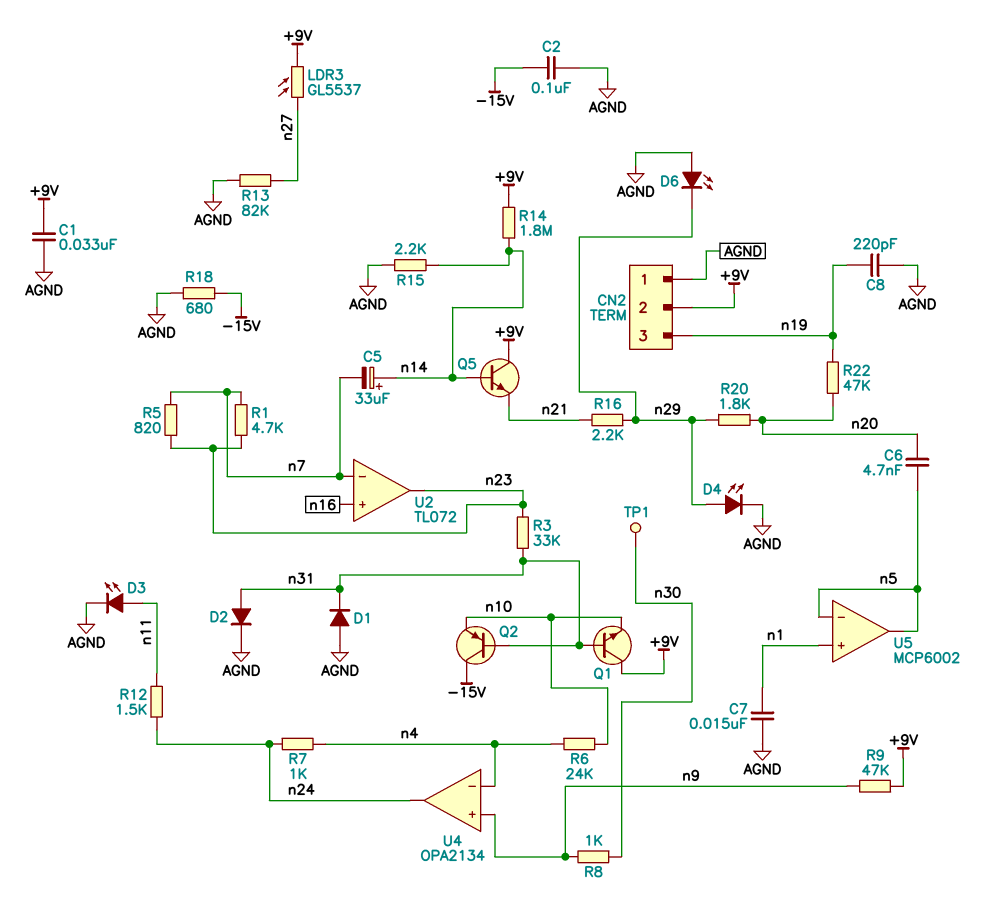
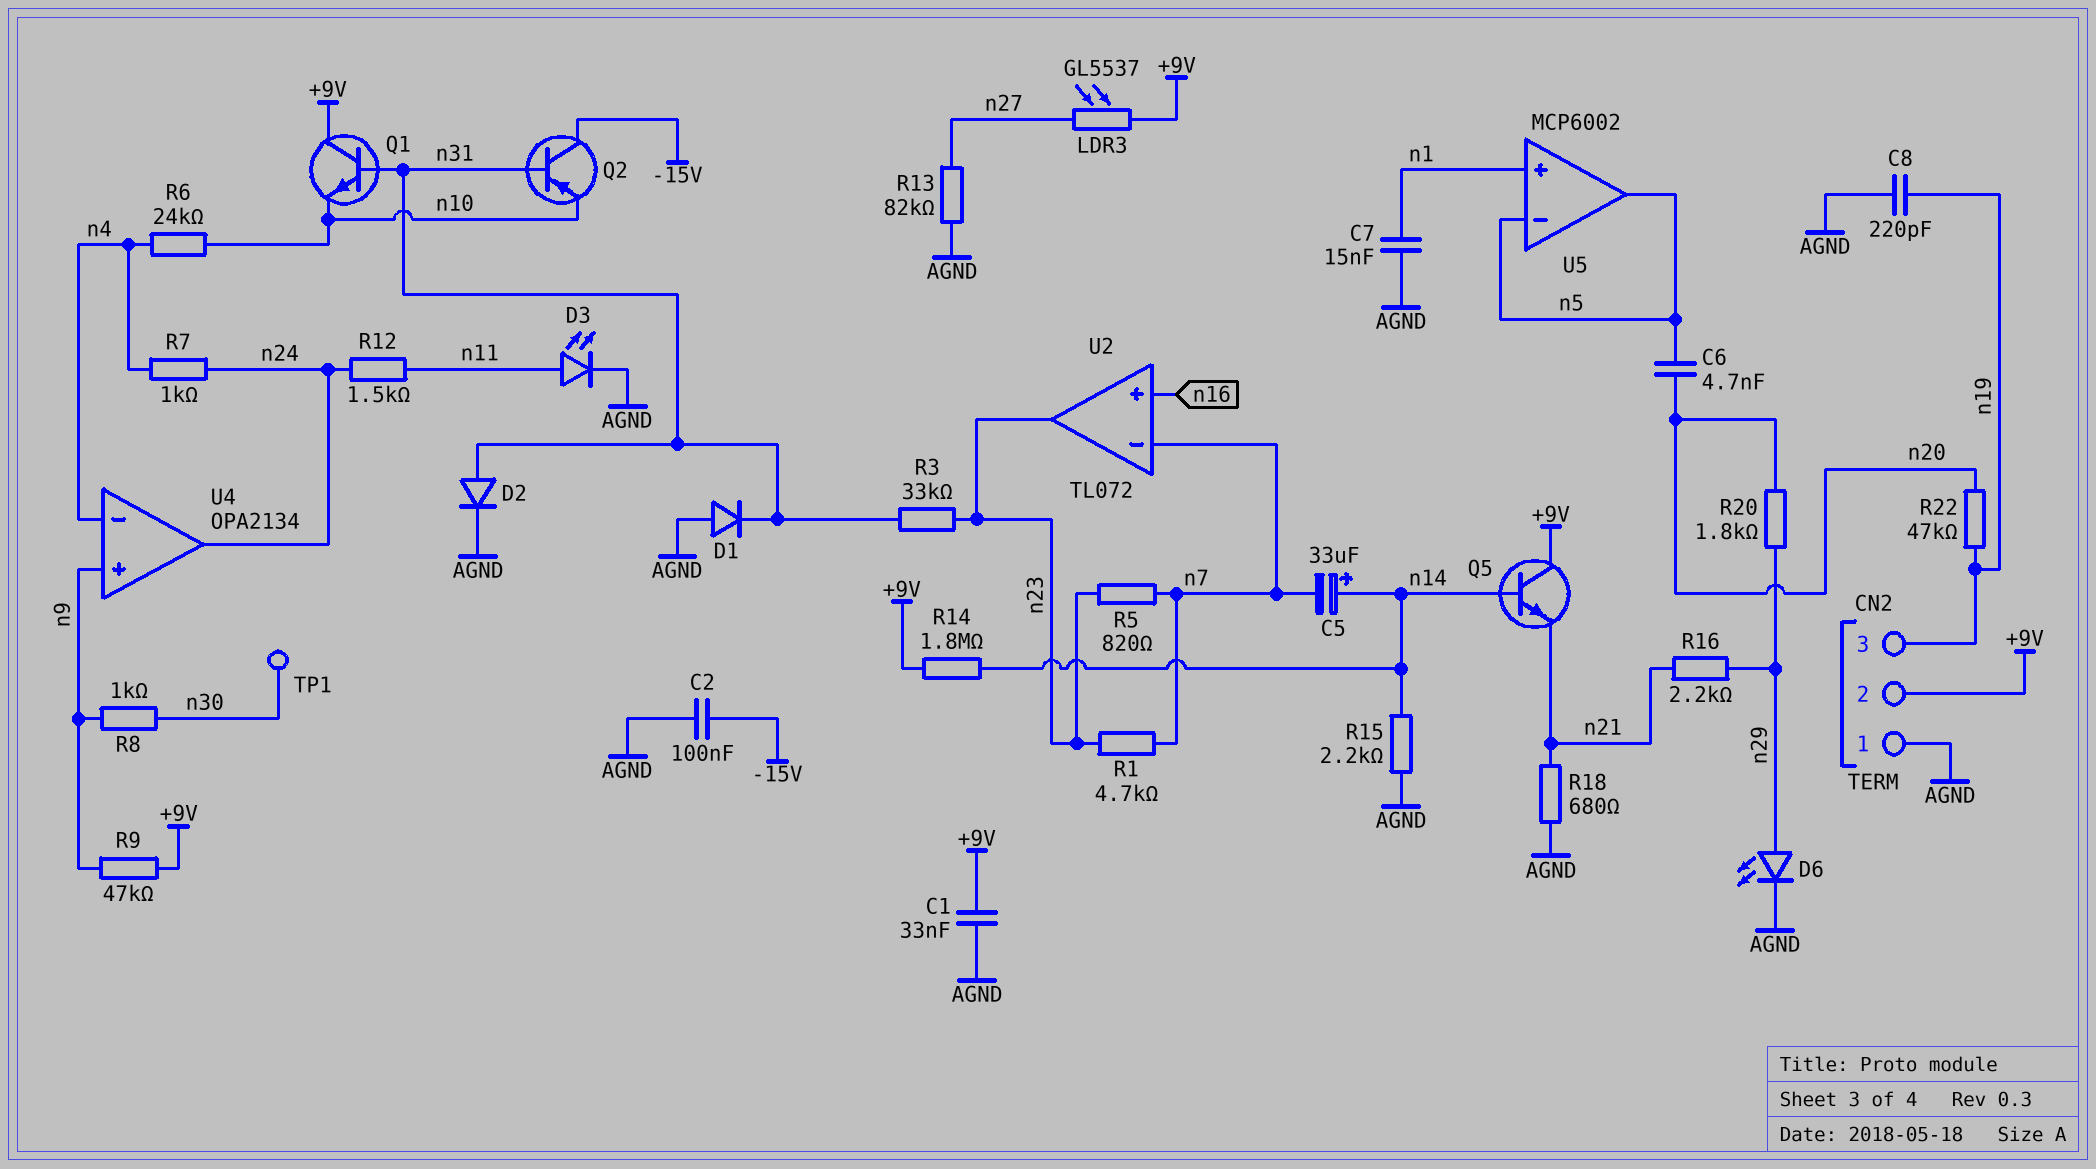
D4: LED (A n29, K AGND) -> none
D6: LED (A AGND, K n29) -> LED (A n29, K AGND)
R18: 680 (-15V, AGND) -> 680 (AGND, n21)

